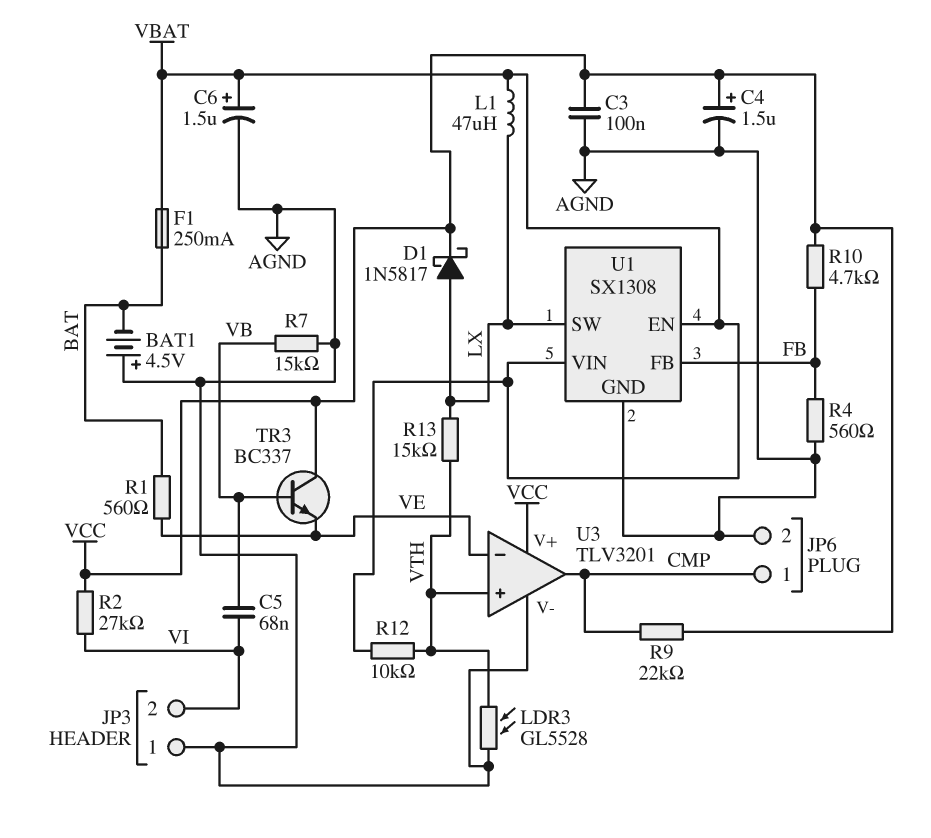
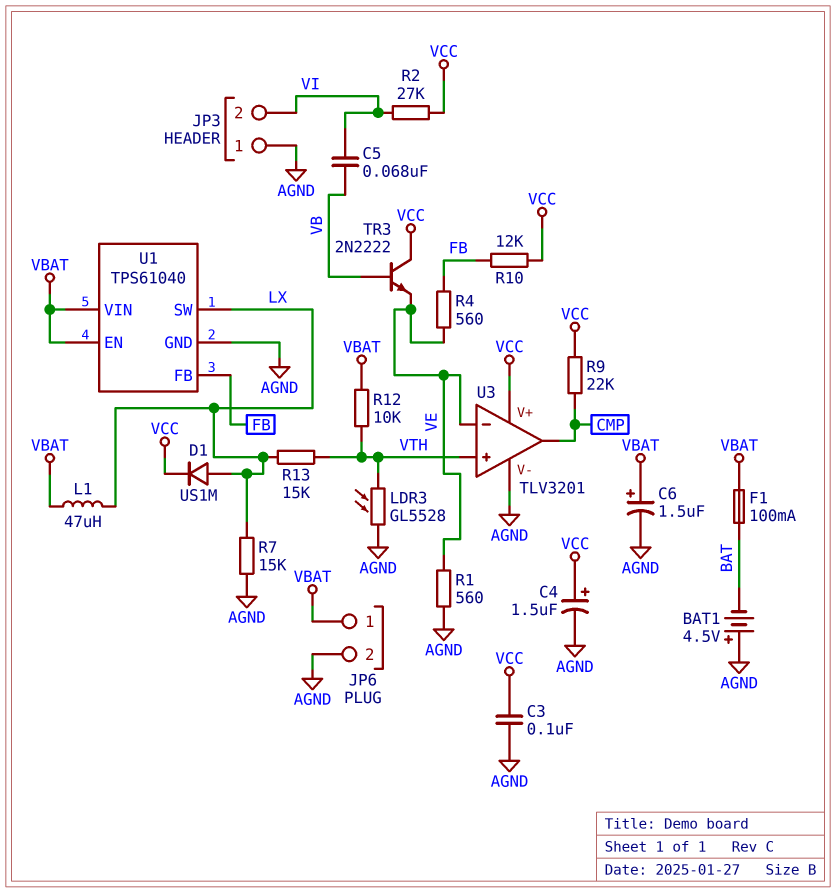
D1: schottky 1N5817 (A LX, K VCC) -> diode US1M (A LX, K VCC)
F1: 250mA (BAT, VBAT) -> 100mA (BAT, VBAT)
JP6 pin 1: CMP -> VBAT
R1: 560 (BAT, VE) -> 560 (AGND, VE)
R4: 560 (AGND, FB) -> 560 (FB, VE)
R7: 15k (AGND, VB) -> 15k (AGND, LX)
R10: 4.7k (FB, VCC) -> 12k (FB, VCC)
TR3: NPN BC337 (B VB, C VCC, E VE) -> NPN 2N2222 (B VB, C VCC, E VE)
U1: SX1308 -> TPS61040

